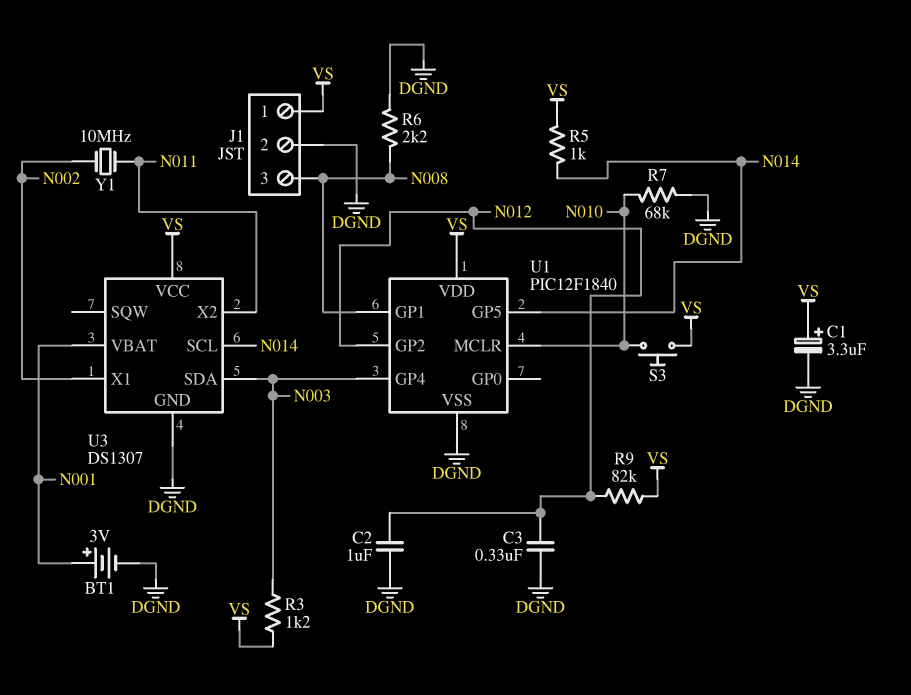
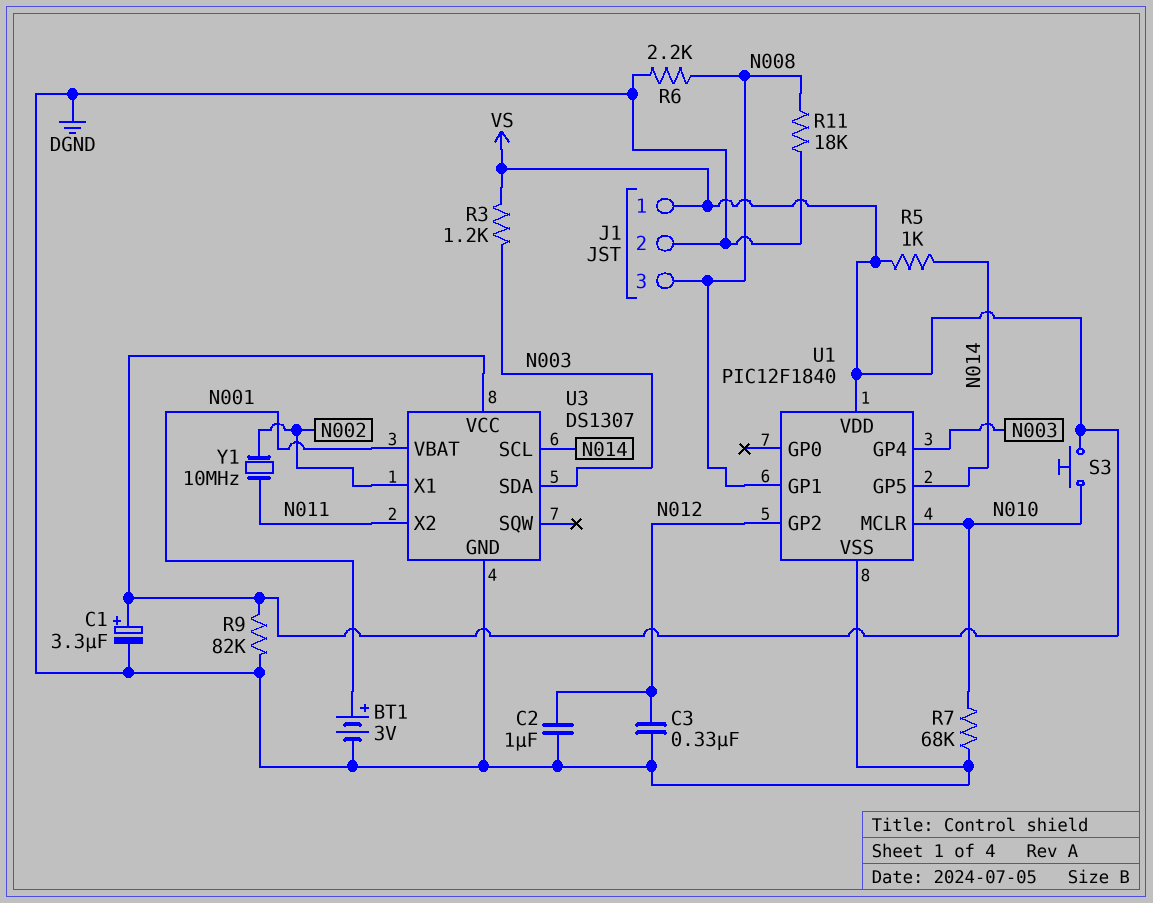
R9: 82k (N012, VS) -> 82k (DGND, VS)
R11: none -> 18k (DGND, N008)

